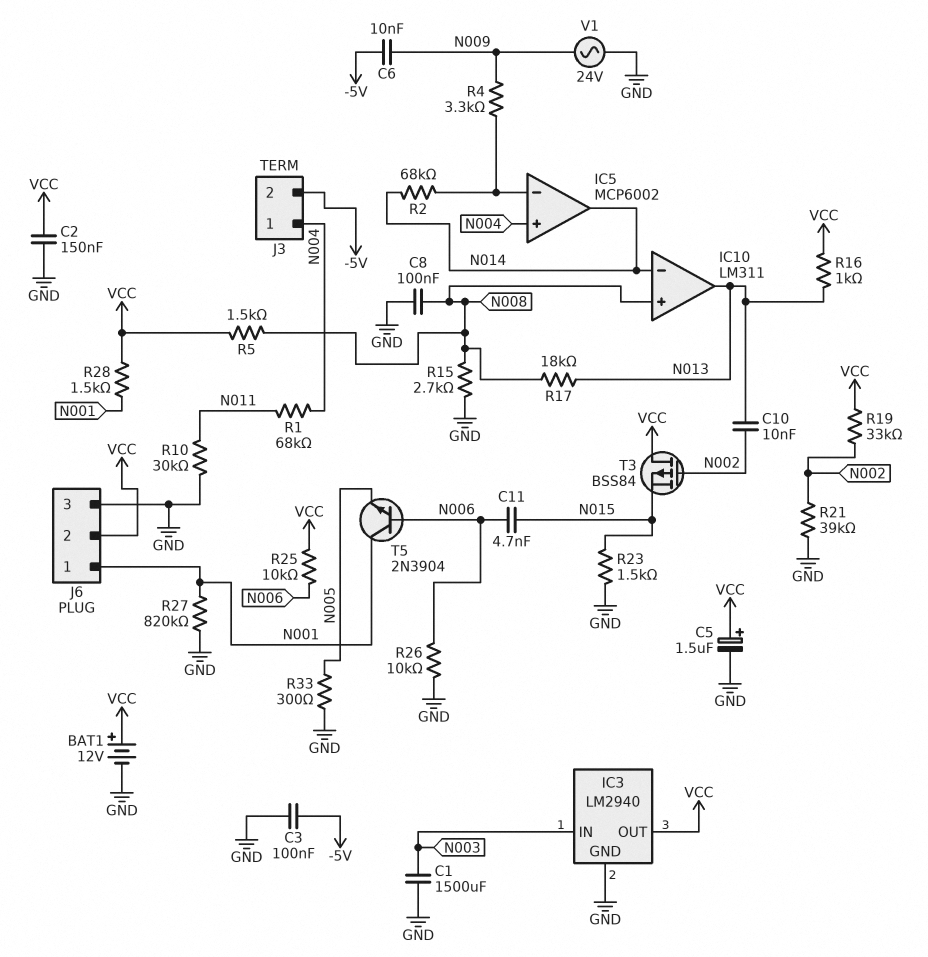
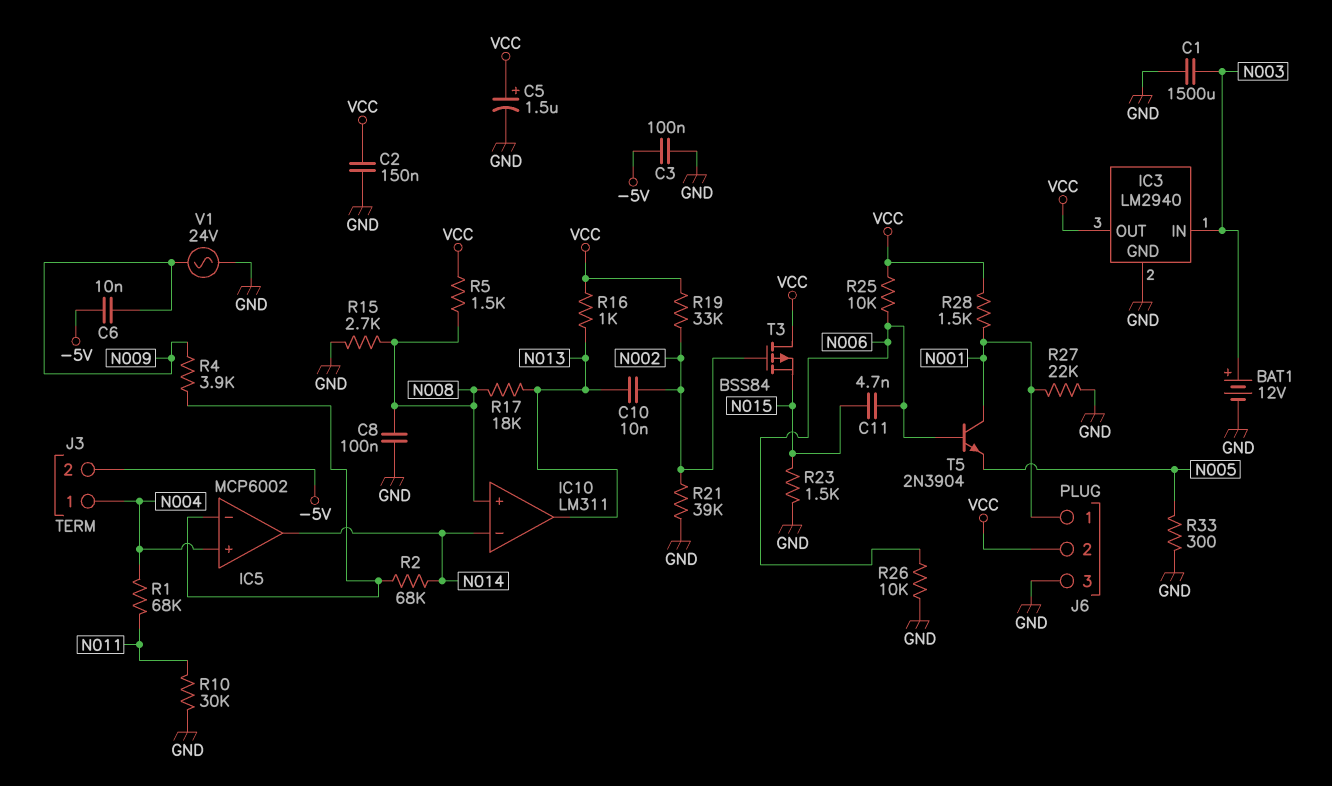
BAT1: 12V (plus VCC, minus GND) -> 12V (plus N003, minus GND)
R4: 3.3k (IC5/in-, N009) -> 3.9k (IC5/in-, N009)
R27: 820k (GND, N001) -> 22k (GND, N001)

